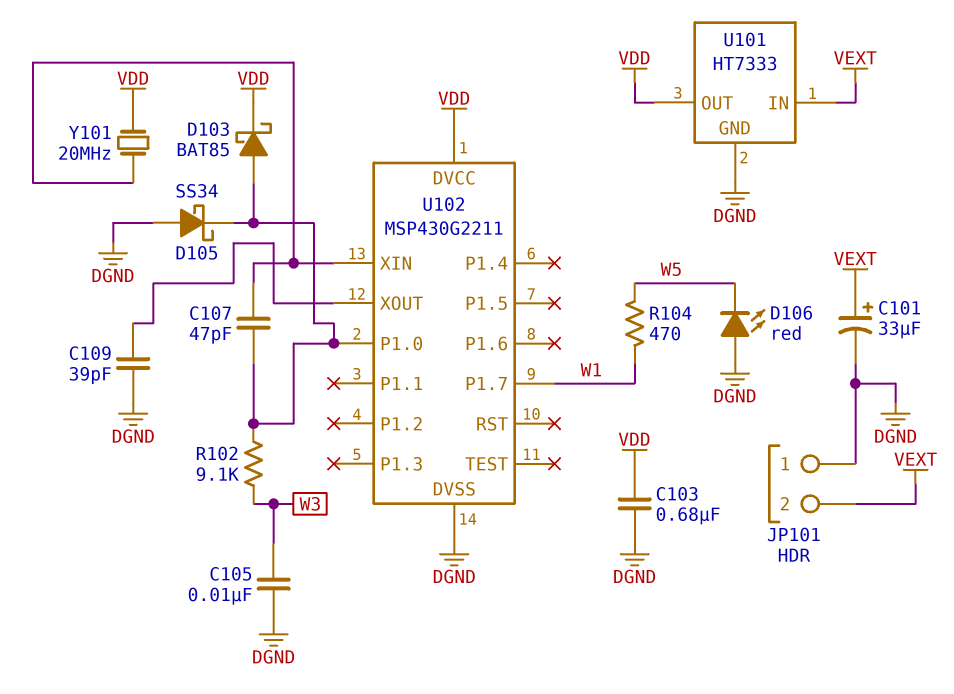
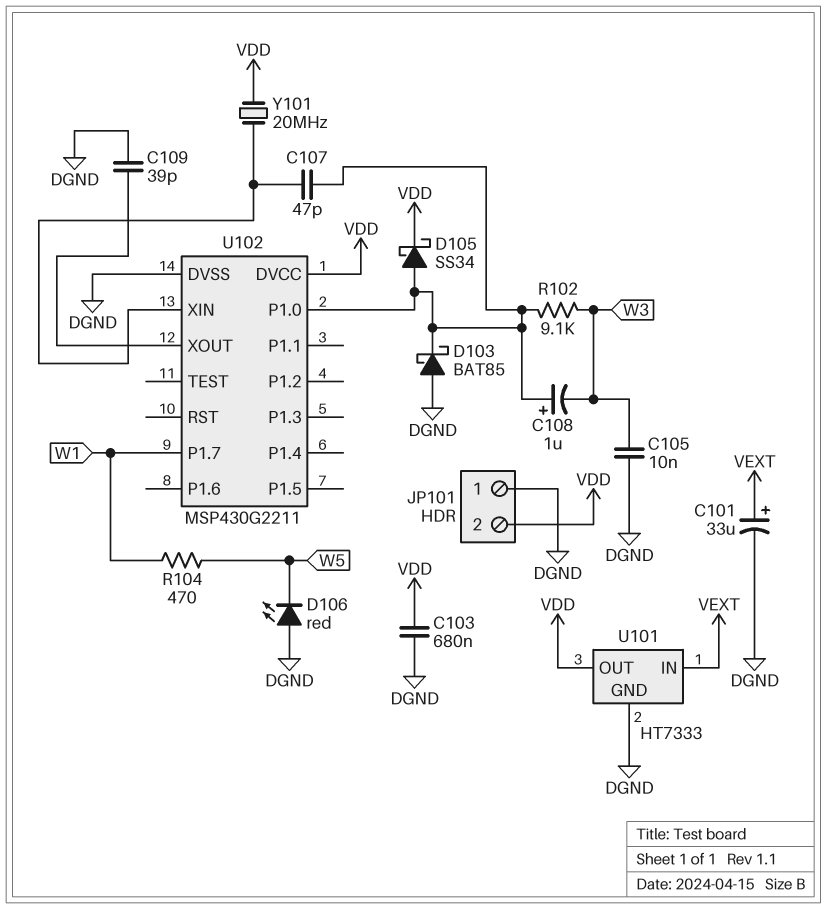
C108: none -> 1uF (plus U102/P1.0, minus W3)
D103: schottky BAT85 (A U102/P1.0, K VDD) -> schottky BAT85 (A DGND, K U102/P1.0)
D105: schottky SS34 (A DGND, K U102/P1.0) -> schottky SS34 (A U102/P1.0, K VDD)
JP101 pin 2: VEXT -> VDD

